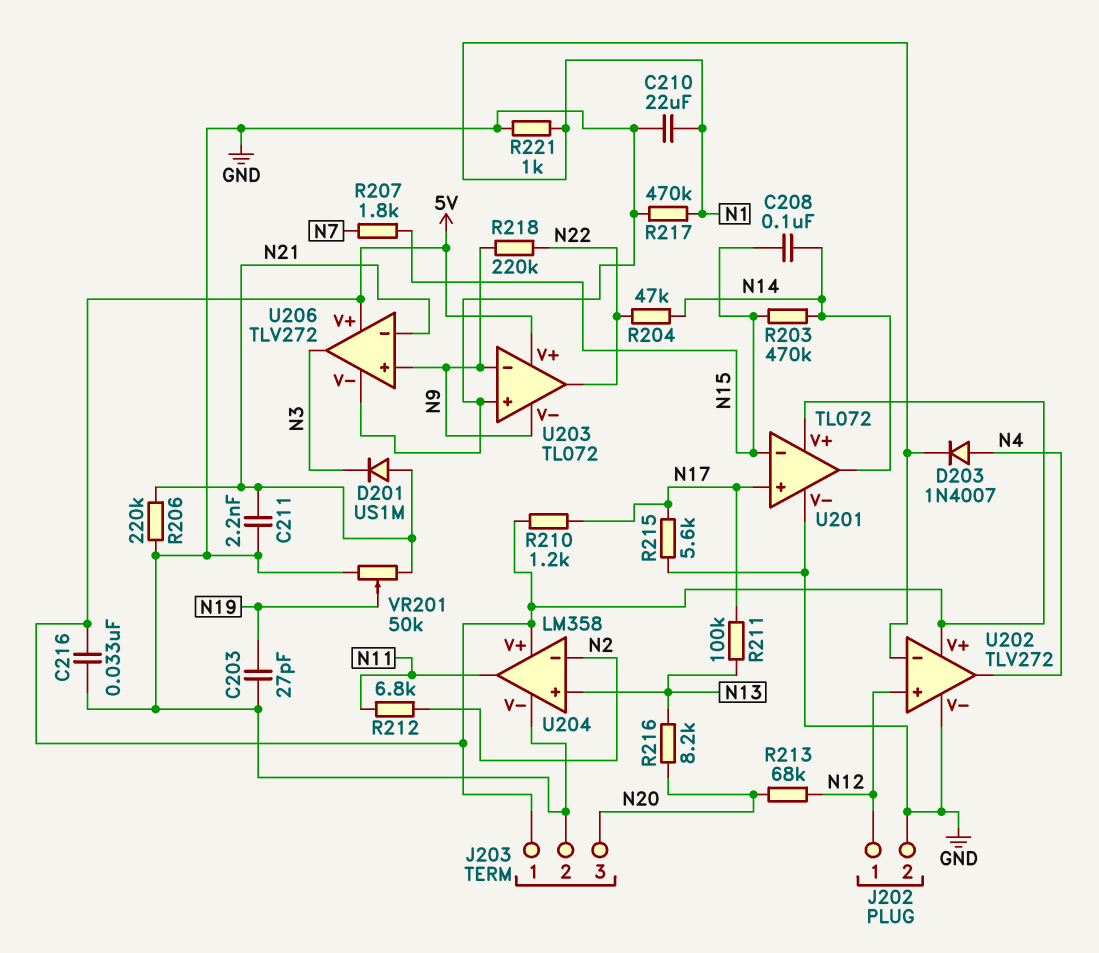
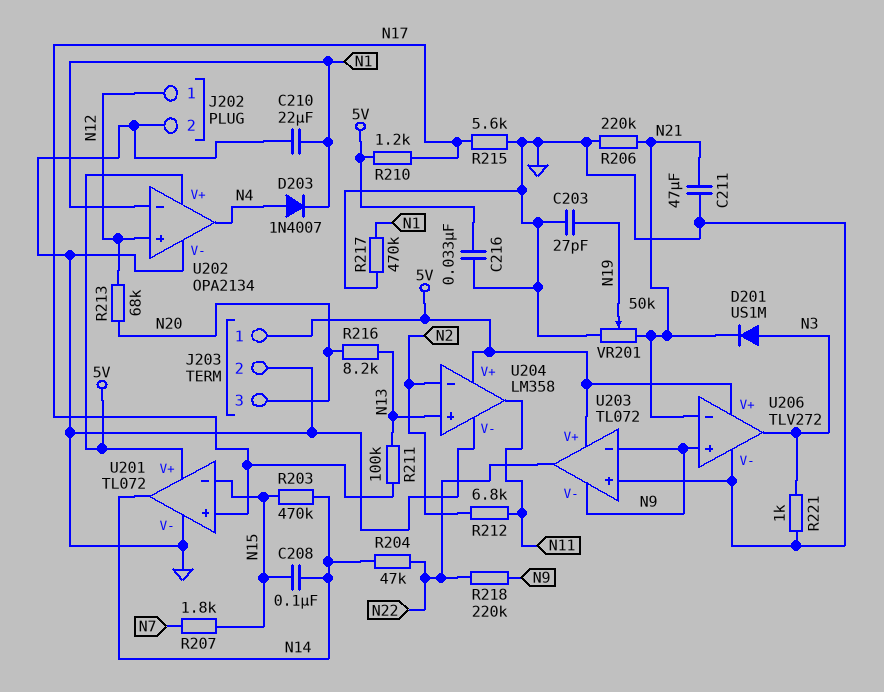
C211: 2.2nF (GND, N21) -> 47uF (GND, N21)
D201: diode US1M (A N21, K N3) -> diode US1M (A N3, K N21)
R221: 1k (GND, N1) -> 1k (GND, N3)
U202: TLV272 -> OPA2134

